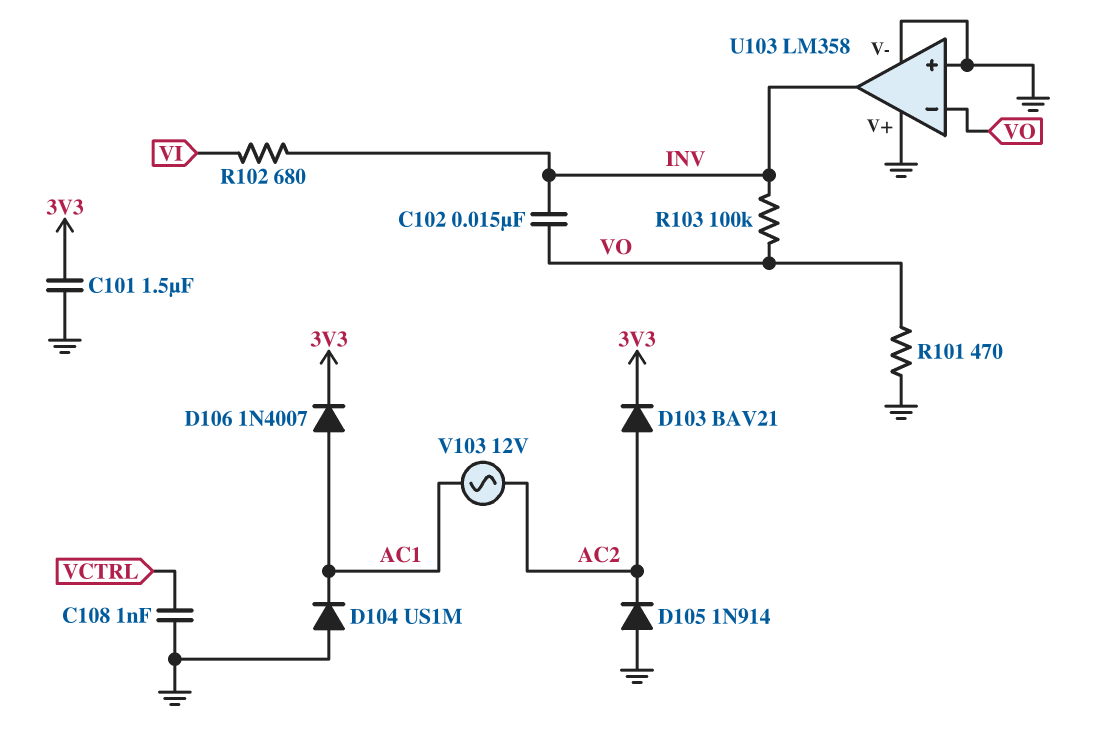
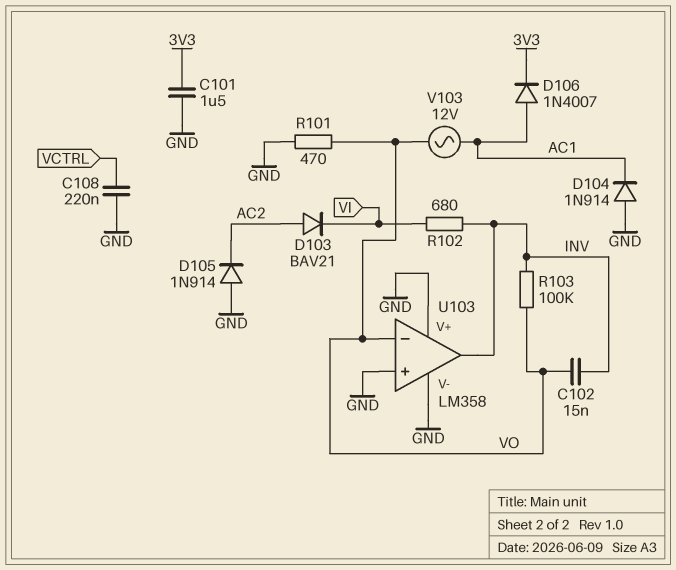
C108: 1nF (GND, VCTRL) -> 220nF (GND, VCTRL)
D103: diode BAV21 (A AC2, K 3V3) -> diode BAV21 (A AC2, K VI)
D104: diode US1M (A GND, K AC1) -> diode 1N914 (A GND, K AC1)
V103: AC 12V (AC1, AC2) -> AC 12V (AC1, VO)

